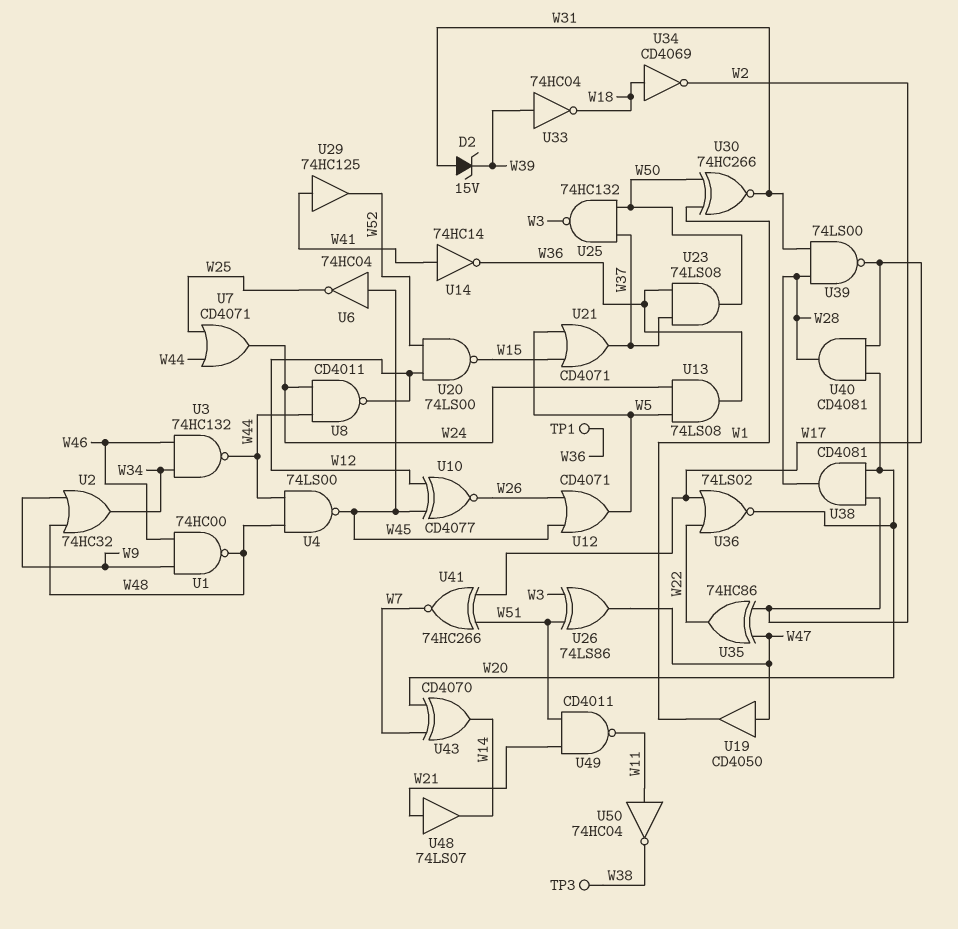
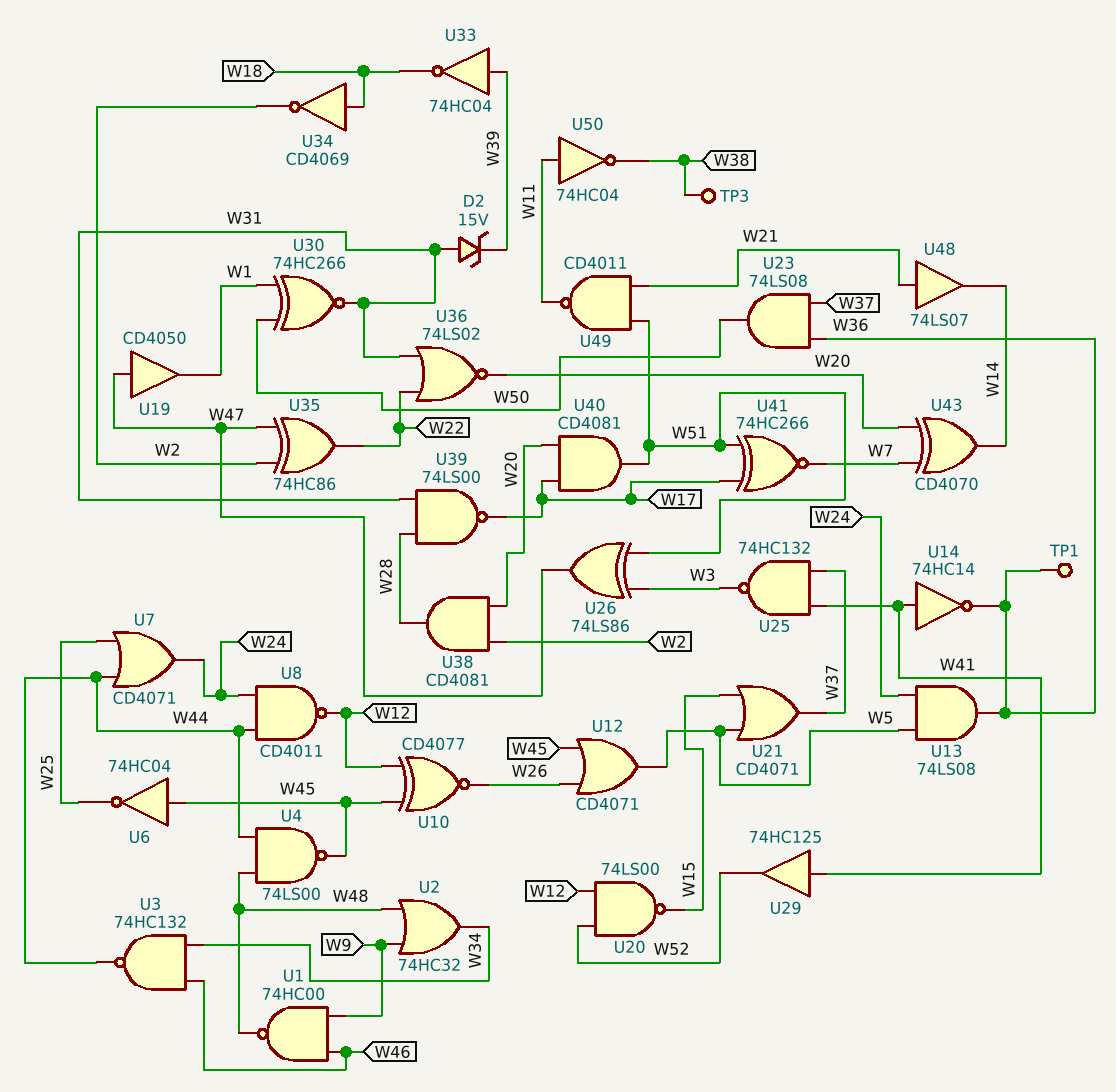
U25: NAND 74HC132 (in W37, in W50, out W3) -> NAND 74HC132 (in W37, in W41, out W3)
U36: NOR 74LS02 (in W17, in W22, out W20) -> NOR 74LS02 (in W22, in W31, out W20)
U40: AND CD4081 (in W17, in W20, out W28) -> AND CD4081 (in W17, in W20, out W51)

